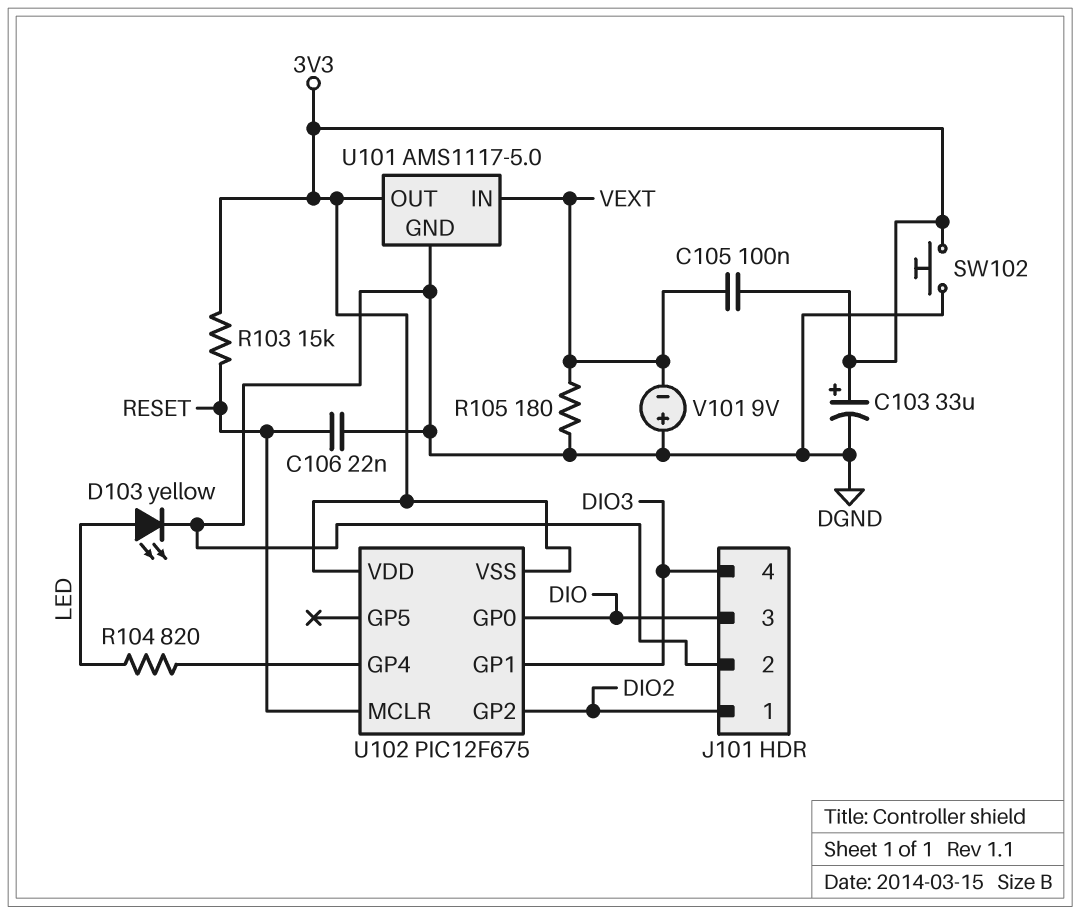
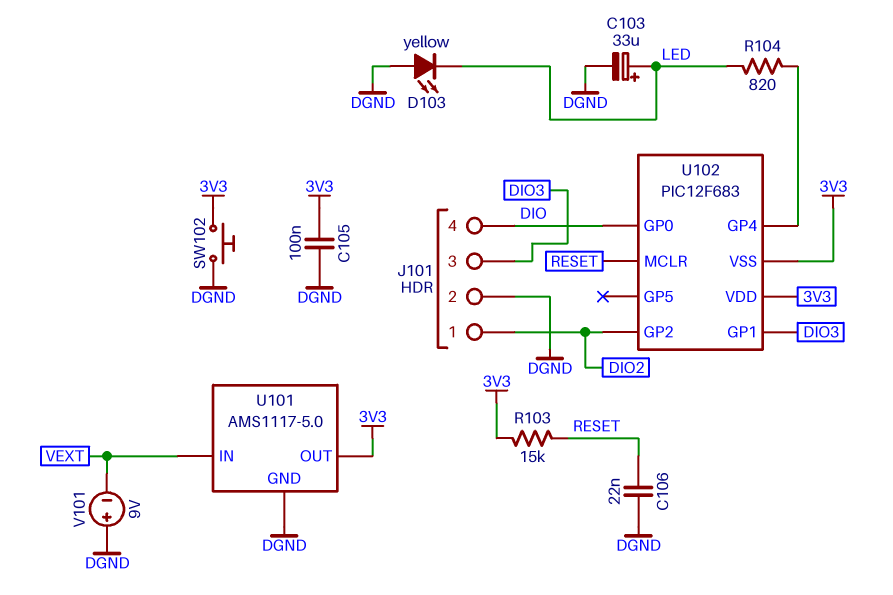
C103: 33uF (plus 3V3, minus DGND) -> 33uF (plus LED, minus DGND)
C105: 100nF (3V3, VEXT) -> 100nF (3V3, DGND)
D103: LED yellow (A LED, K DGND) -> LED yellow (A DGND, K LED)
J101 pin 3: DIO -> DIO3
J101 pin 4: DIO3 -> DIO
R105: 180 (DGND, VEXT) -> none
U102: PIC12F675 -> PIC12F683

